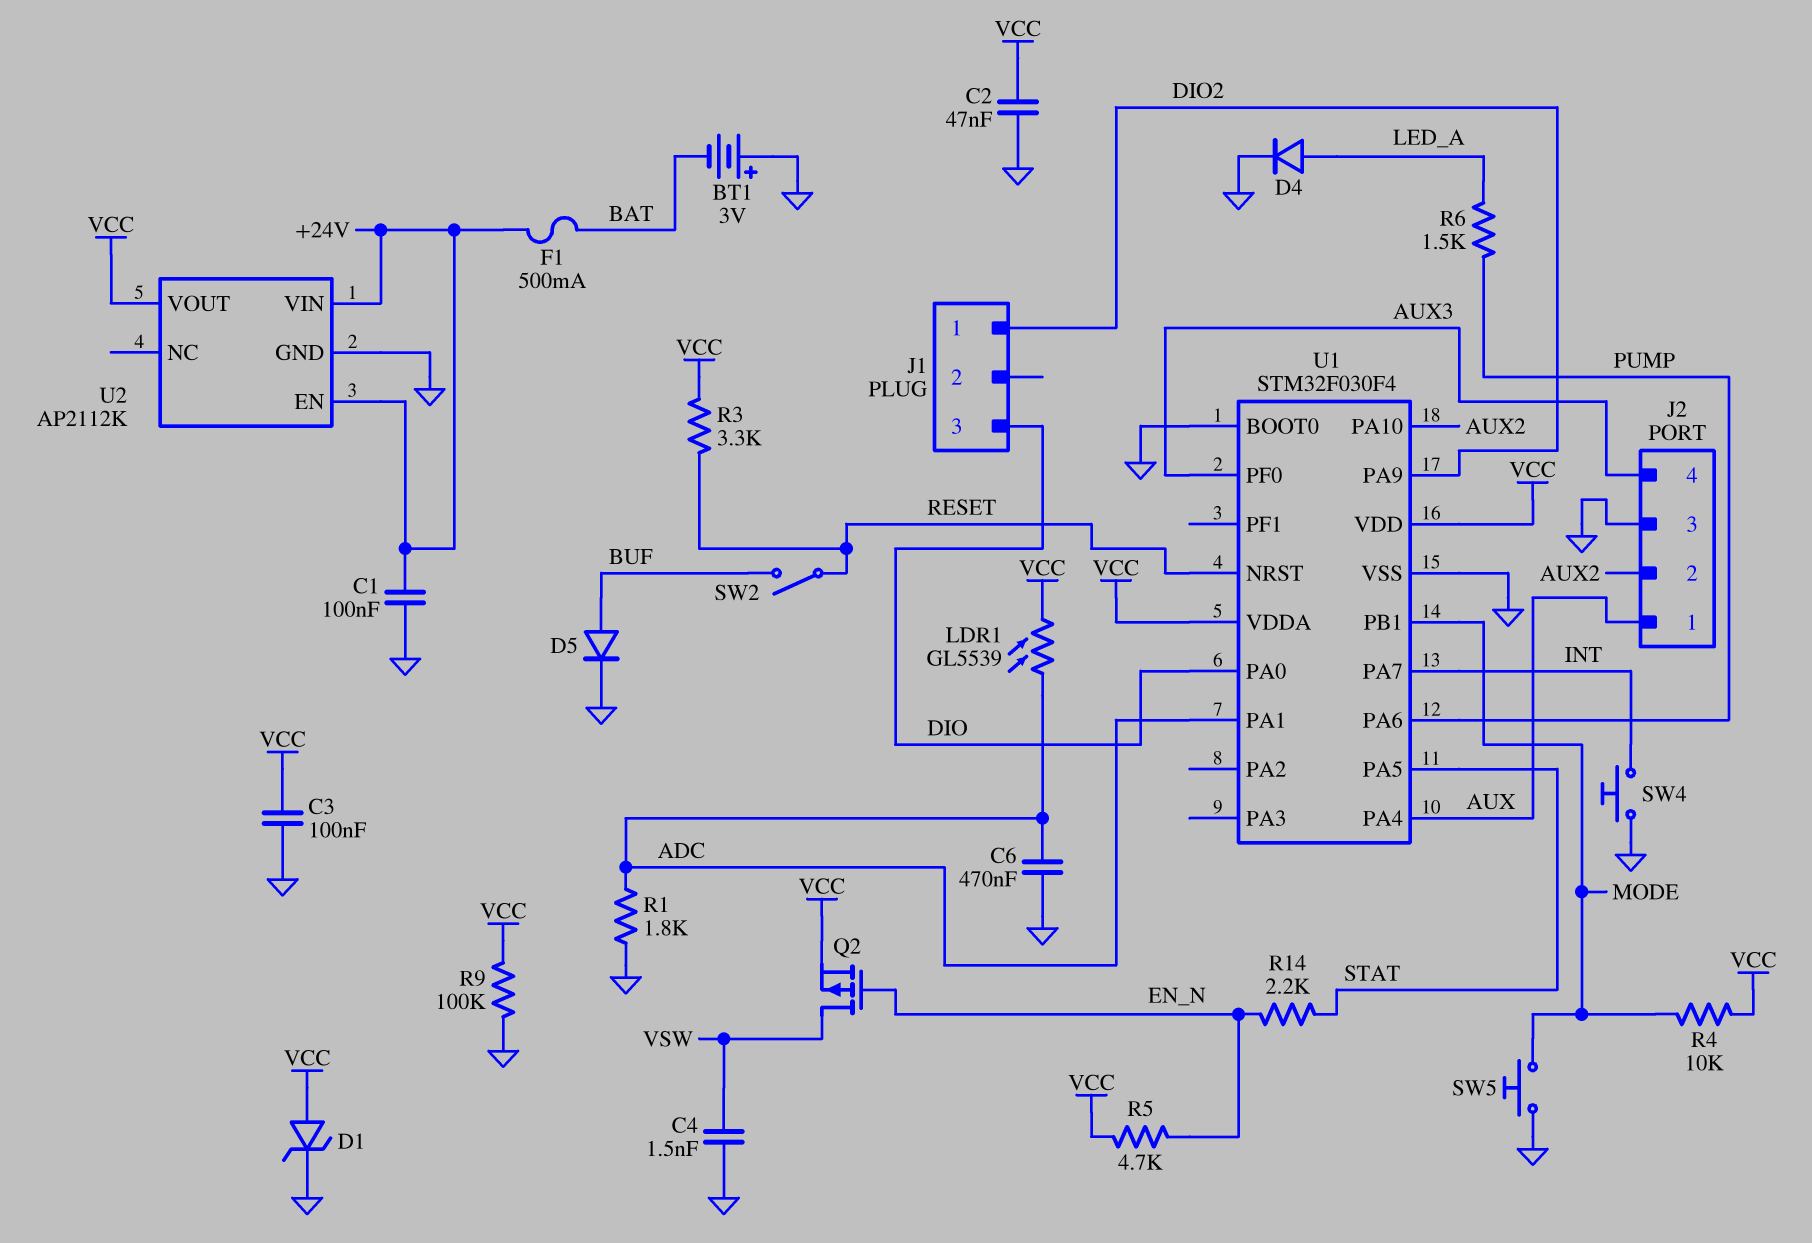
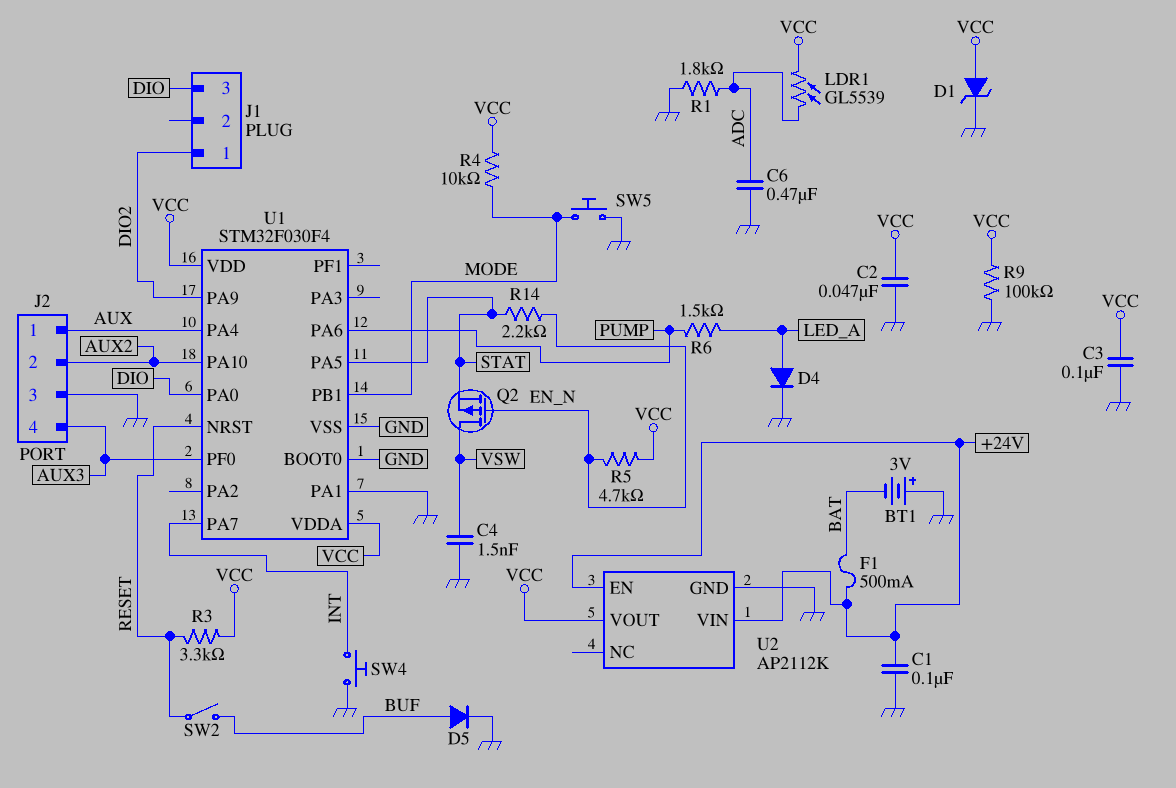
Q2: PMOS (G EN_N, D VSW, S VCC) -> PMOS (G EN_N, D VSW, S STAT)
U1 pin PA1: ADC -> GND

